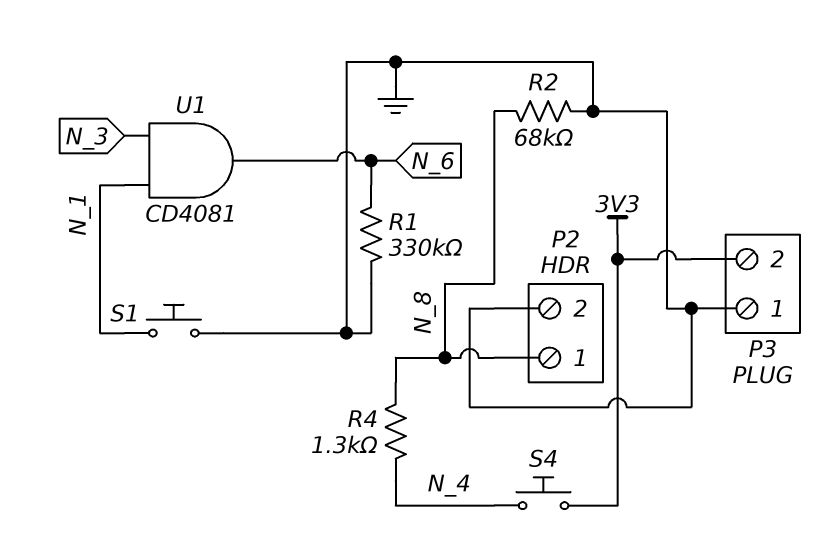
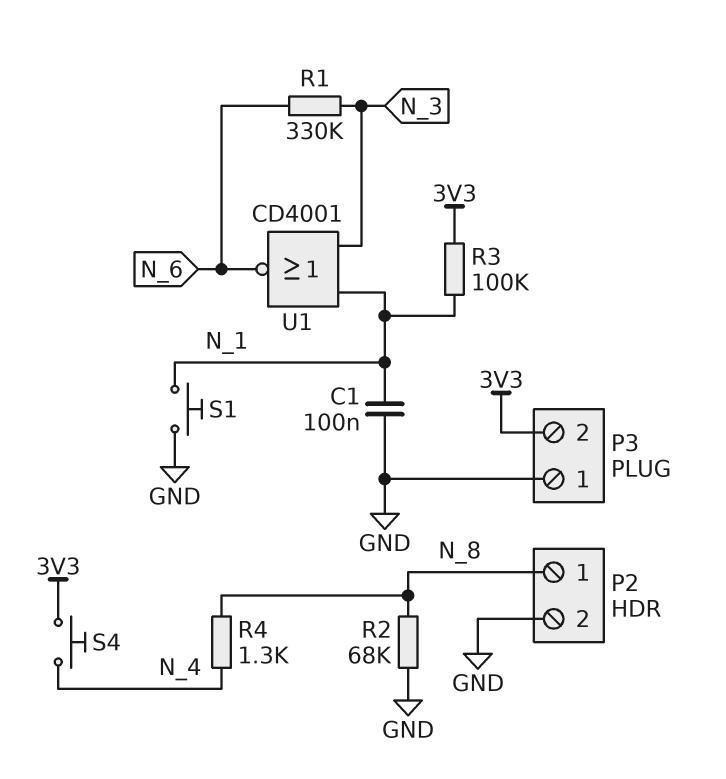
C1: none -> 100nF (GND, N_1)
R1: 330k (GND, N_6) -> 330k (N_3, N_6)
R3: none -> 100k (3V3, N_1)
U1: AND CD4081 (in N_1, in N_3, out N_6) -> NOR CD4001 (in N_1, in N_3, out N_6)

